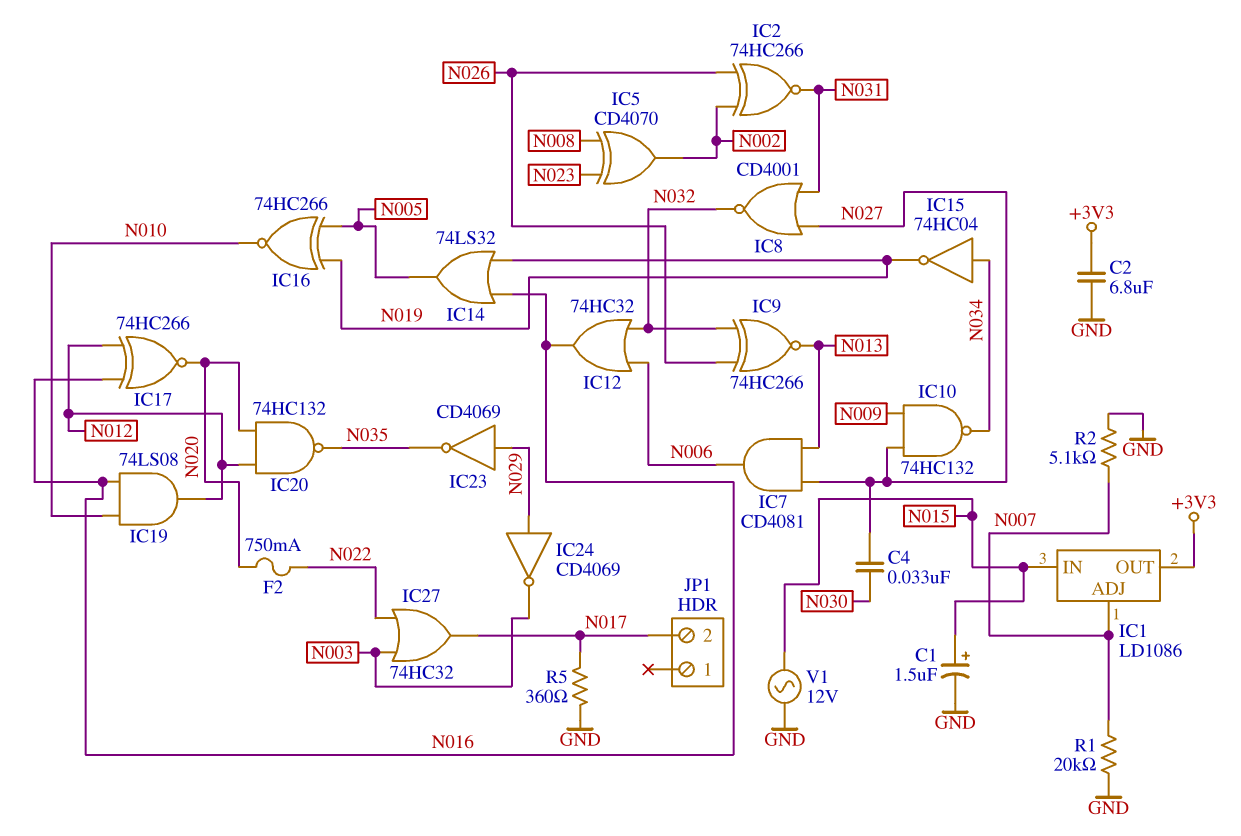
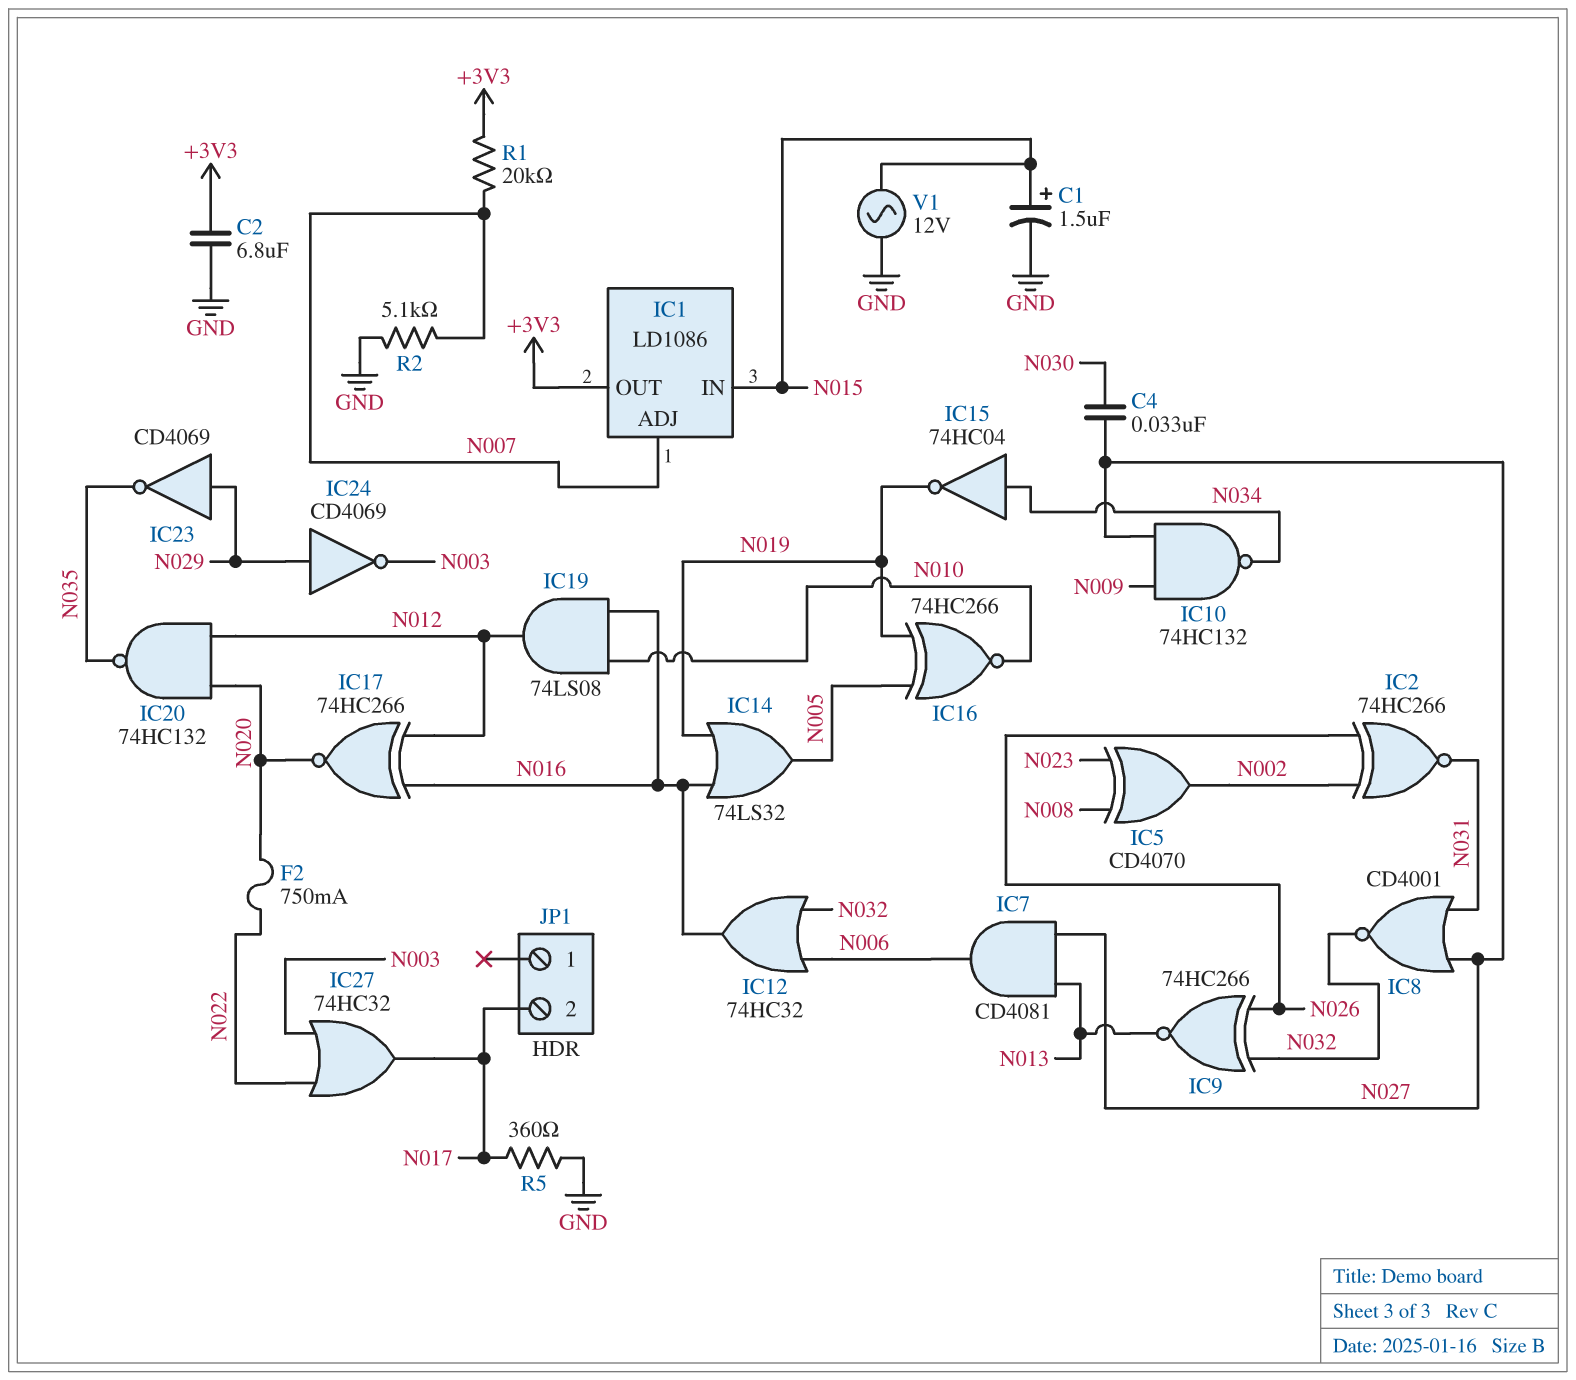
R1: 20k (GND, N007) -> 20k (+3V3, N007)

